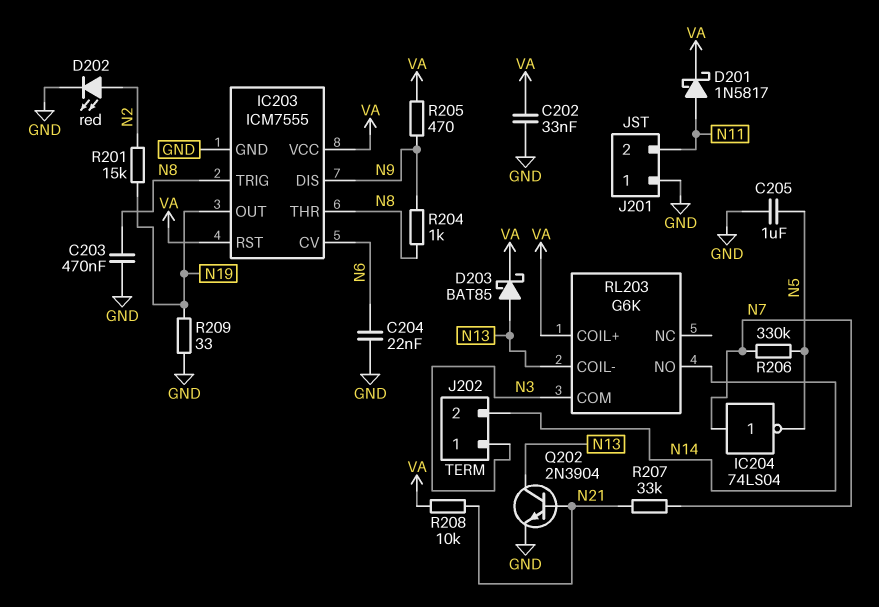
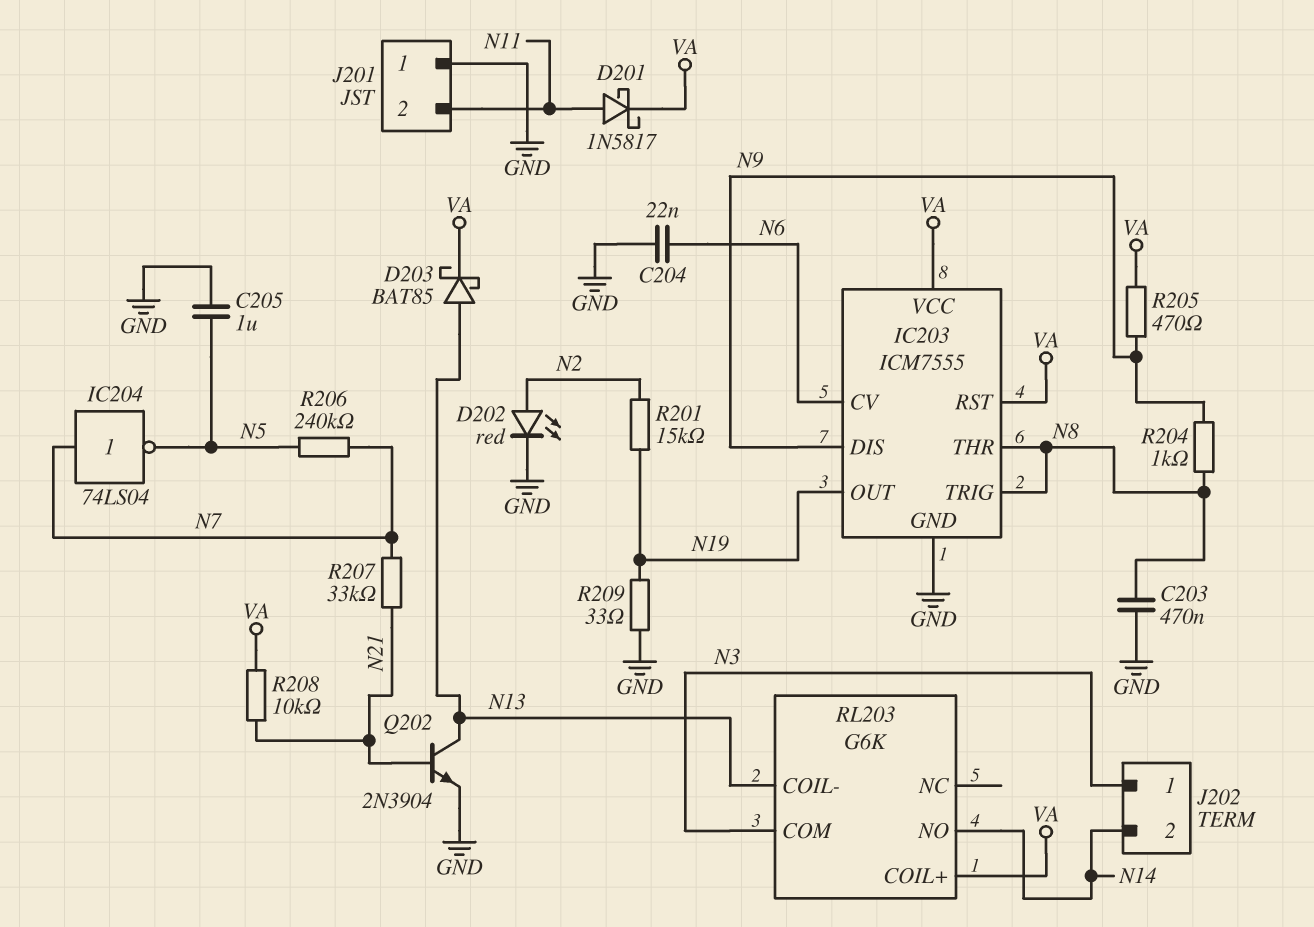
C202: 33nF (GND, VA) -> none
R206: 330k (N5, N7) -> 240k (N5, N7)

